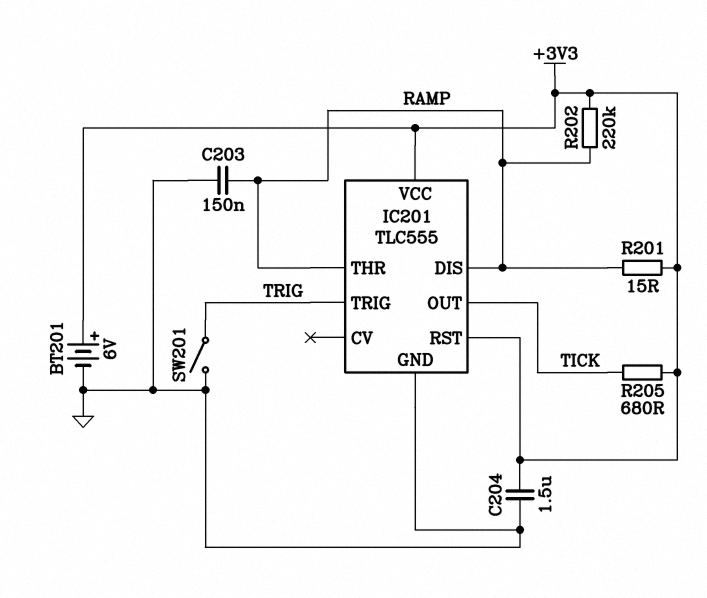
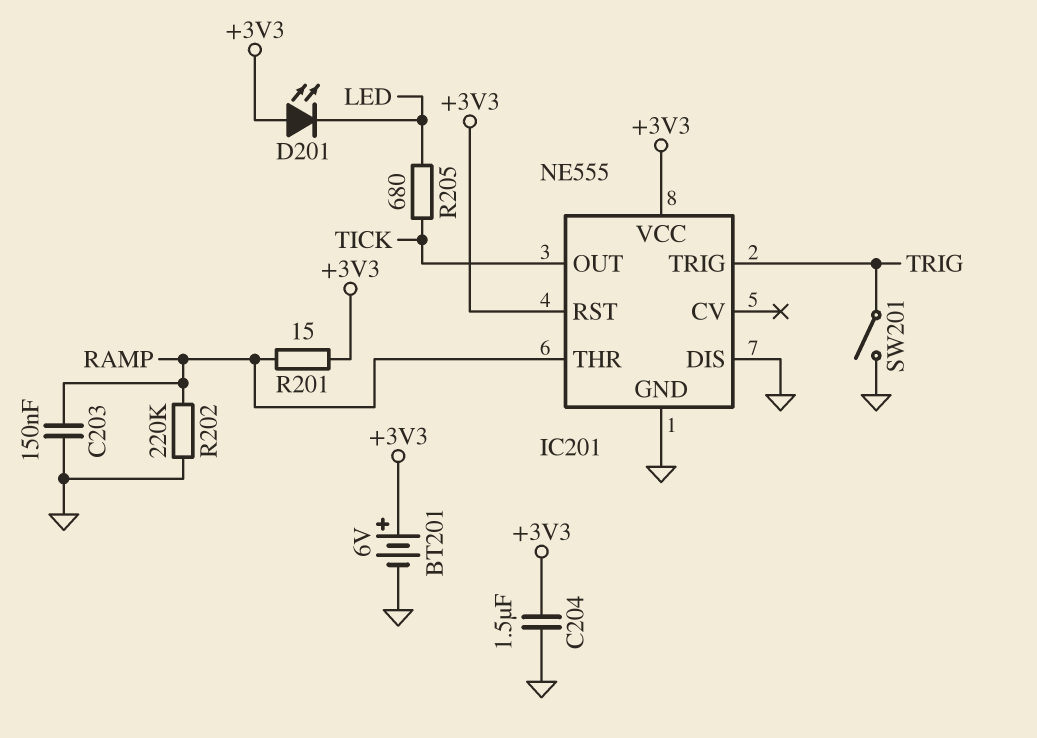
D201: none -> LED (A +3V3, K LED)
IC201: TLC555 -> NE555
IC201 pin DIS: RAMP -> GND
R202: 220k (+3V3, RAMP) -> 220k (GND, RAMP)
R205: 680 (+3V3, TICK) -> 680 (LED, TICK)

